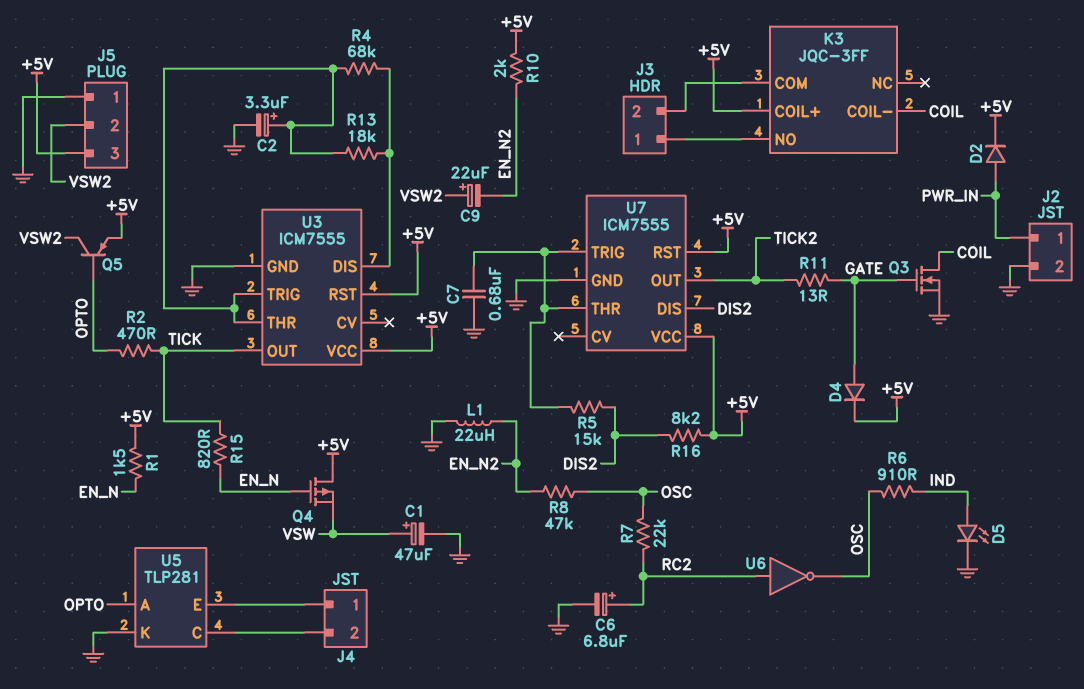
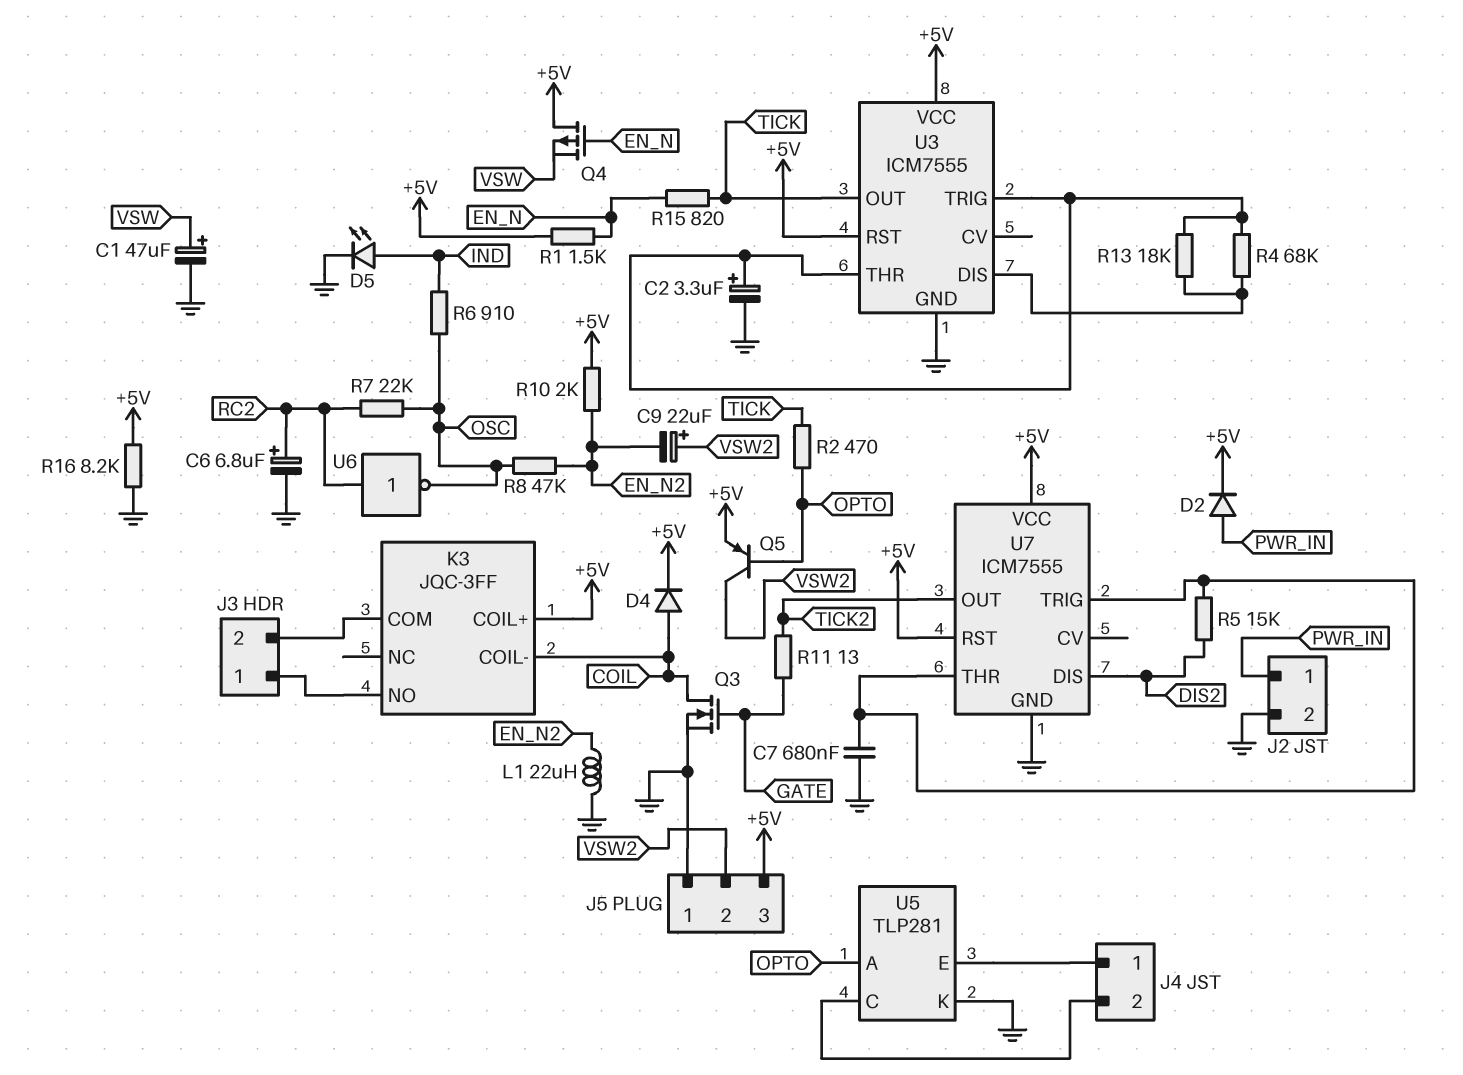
D4: diode (A GATE, K +5V) -> diode (A COIL, K +5V)
R16: 8.2k (+5V, DIS2) -> 8.2k (+5V, GND)

